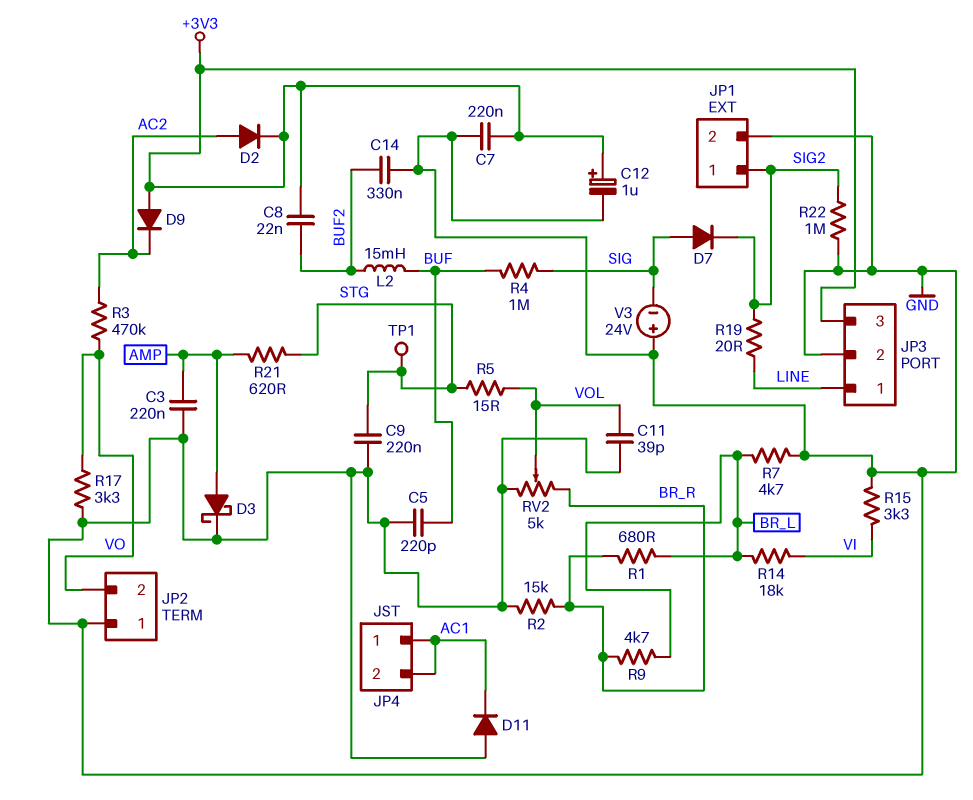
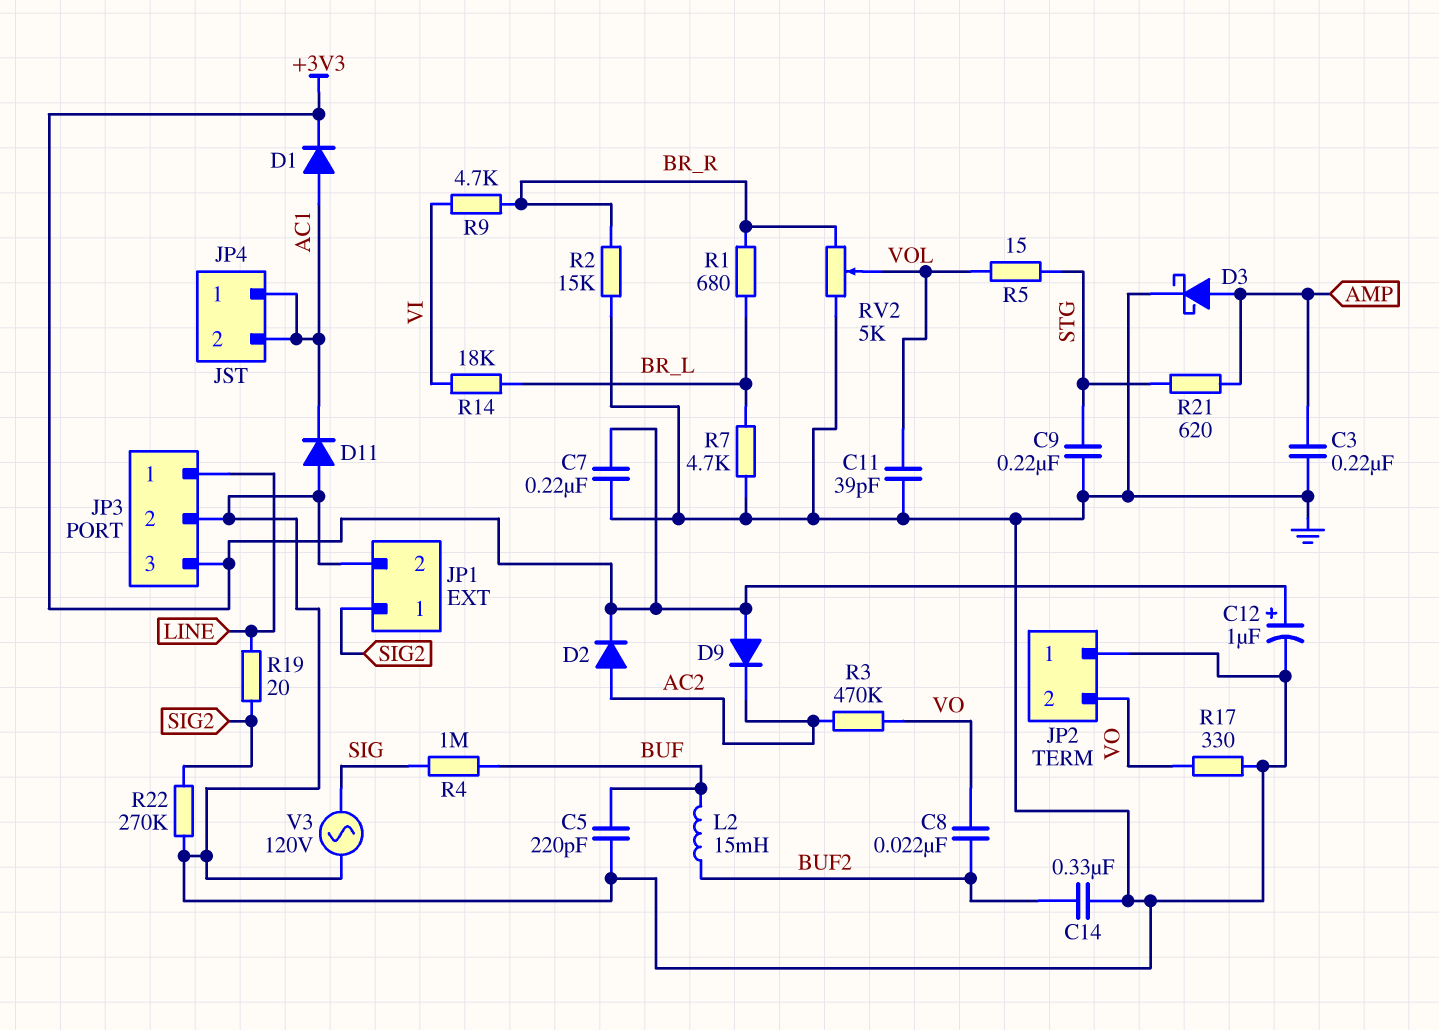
C8: 22nF (+3V3, BUF2) -> 22nF (BUF2, VO)
D1: none -> diode (A AC1, K +3V3)
D7: diode (A SIG, K SIG2) -> none
R9: 4.7k (BR_L, BR_R) -> 4.7k (BR_R, VI)
R15: 3.3k (GND, VI) -> none
R17: 3.3k (GND, VO) -> 330 (GND, VO)
R22: 1M (GND, SIG2) -> 270k (GND, SIG2)
TP1: test point (STG) -> none
V3: 24V (plus GND, minus SIG) -> AC 120V (GND, SIG)

